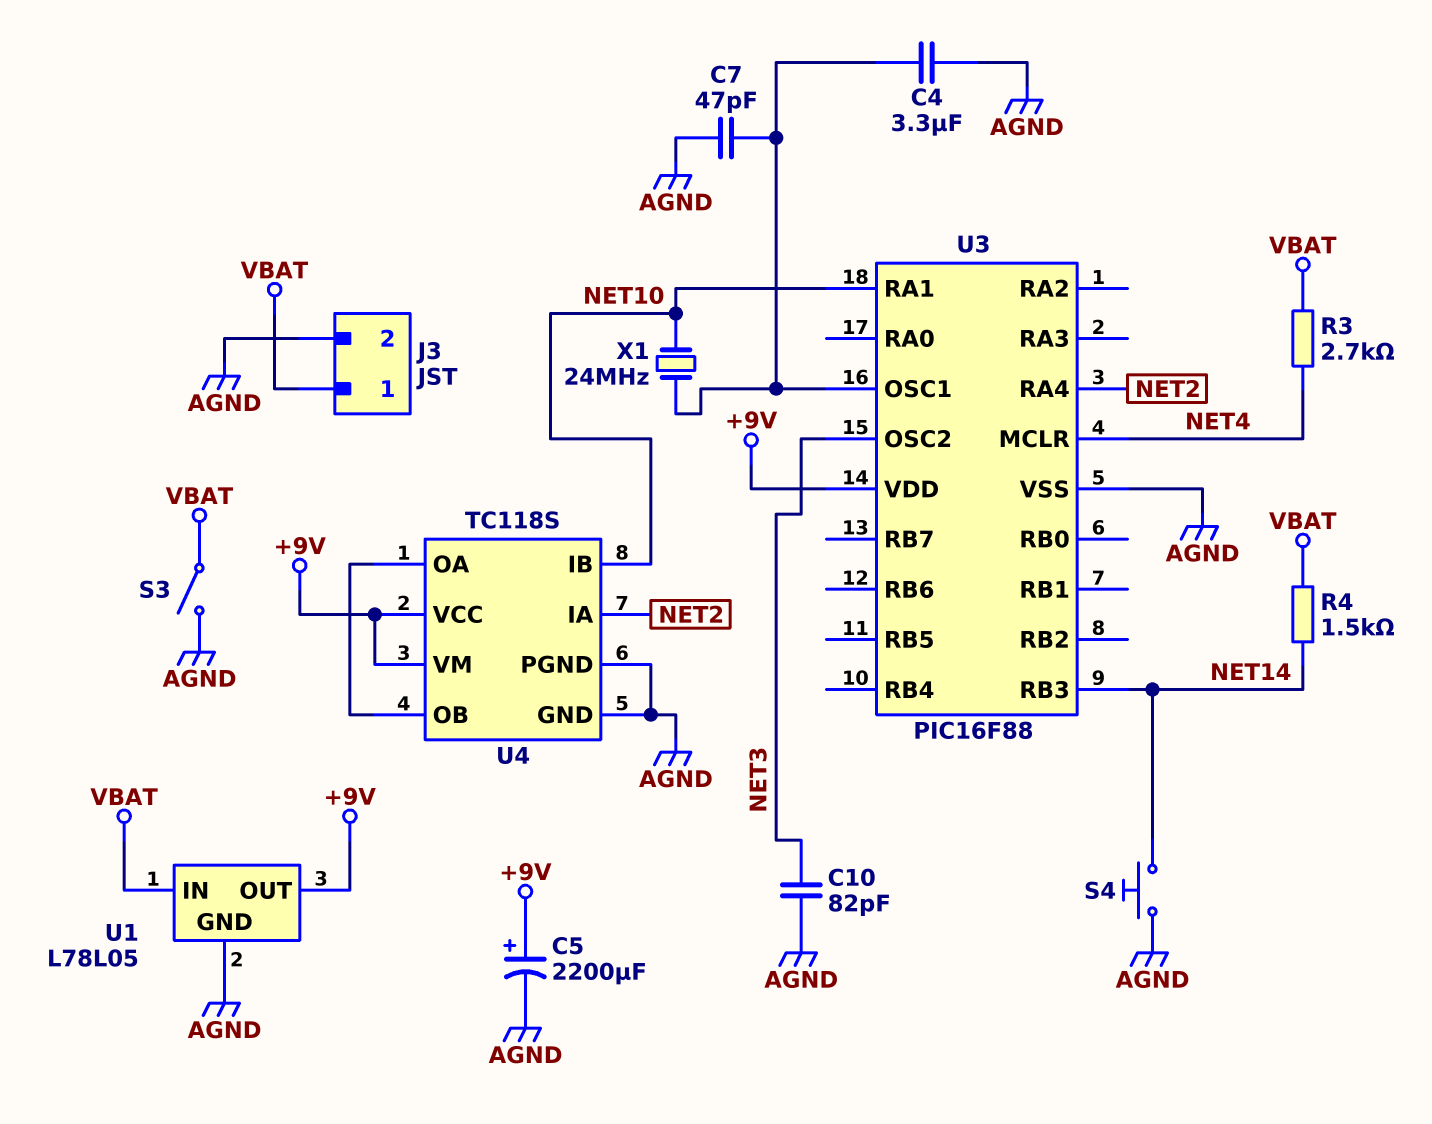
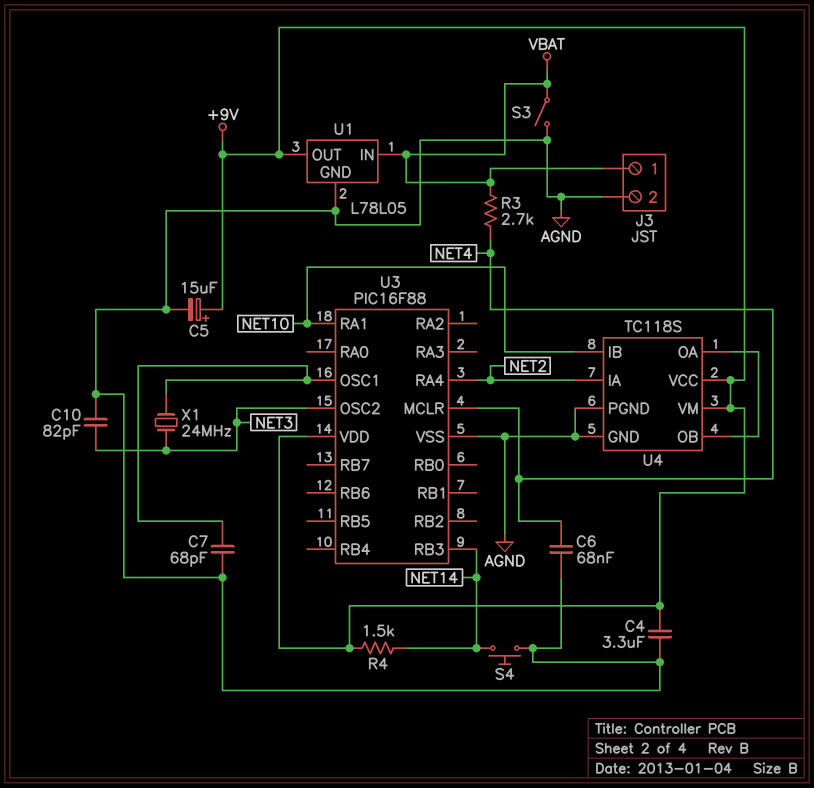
C4: 3.3uF (AGND, U3/OSC1) -> 3.3uF (+9V, AGND)
C5: 2200uF (plus +9V, minus AGND) -> 15uF (plus +9V, minus AGND)
C6: none -> 68nF (AGND, NET4)
C7: 47pF (AGND, U3/OSC1) -> 68pF (AGND, U3/OSC1)
R4: 1.5k (NET14, VBAT) -> 1.5k (+9V, NET14)
X1: 24MHz (NET10, U3/OSC1) -> 24MHz (NET3, U3/OSC1)

